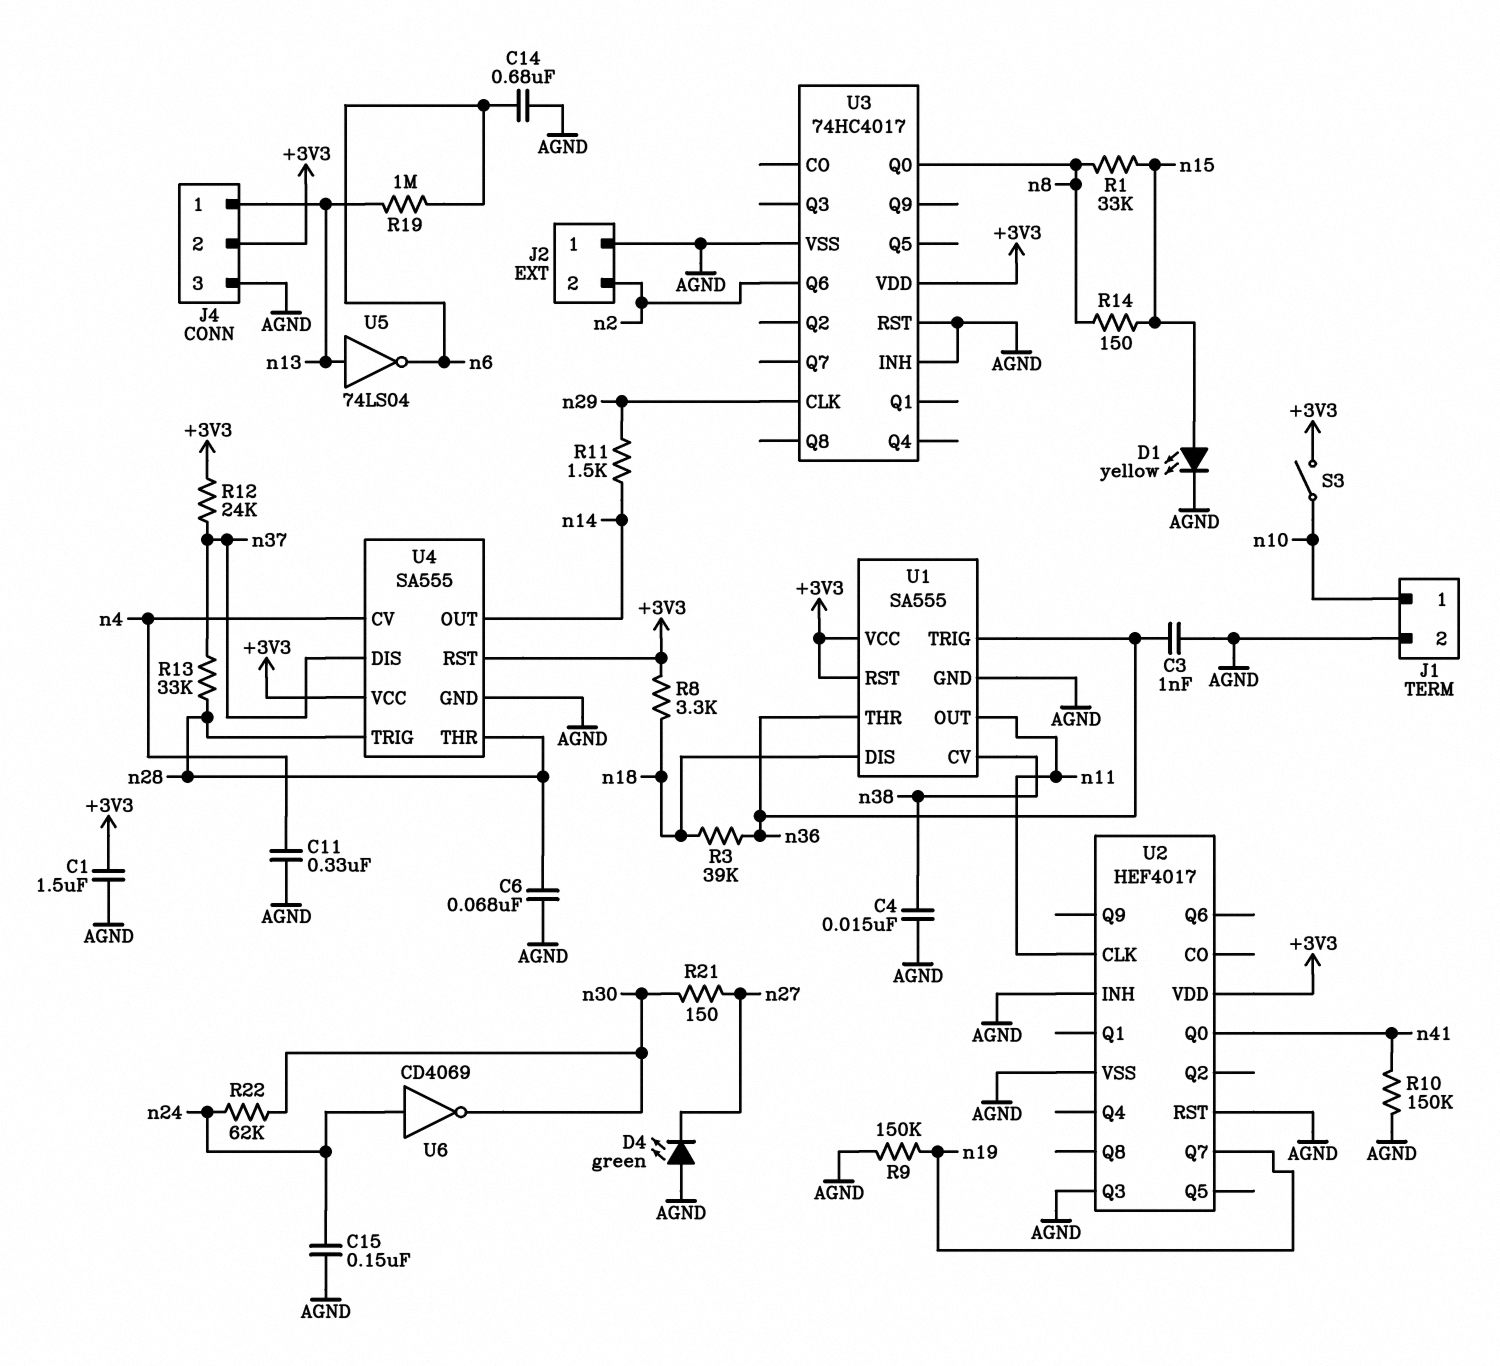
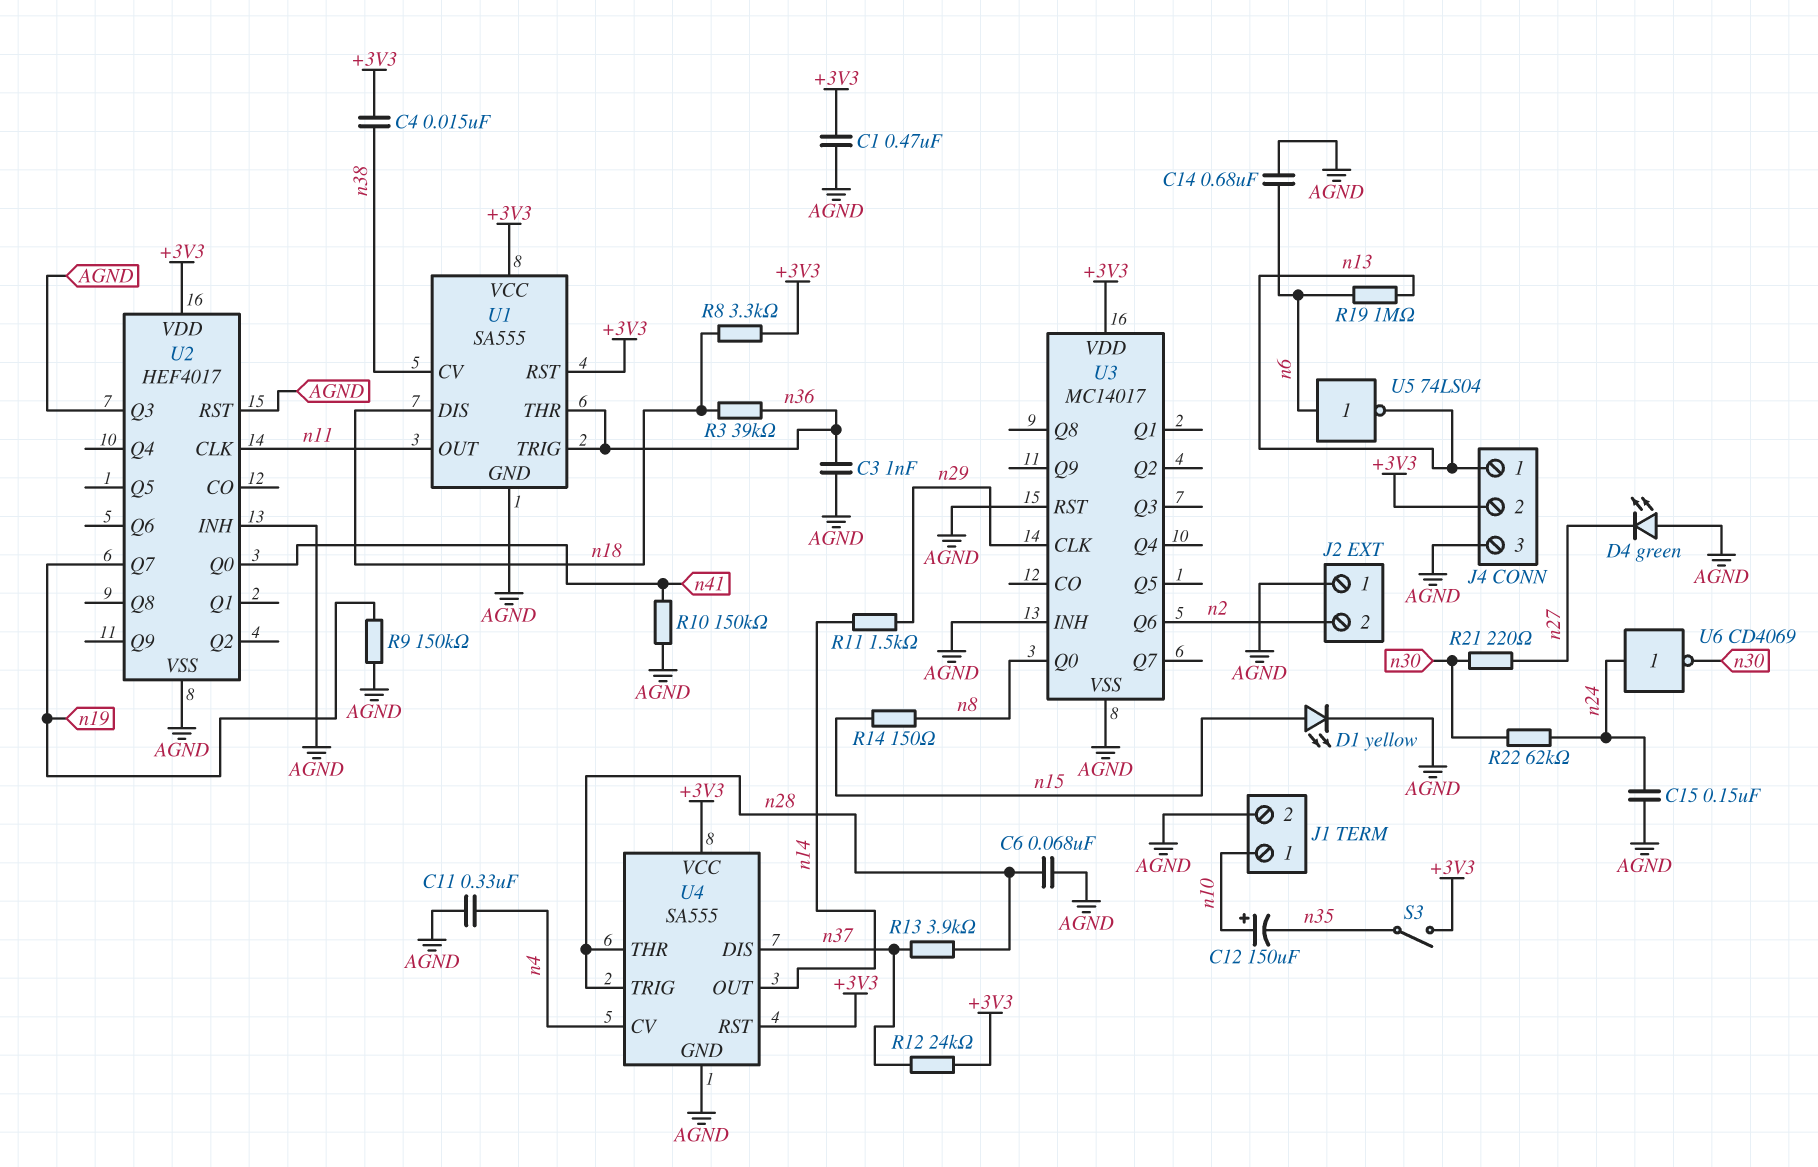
C1: 1.5uF (+3V3, AGND) -> 470nF (+3V3, AGND)
C4: 15nF (AGND, n38) -> 15nF (+3V3, n38)
C12: none -> 150uF (plus n10, minus n35)
R1: 33k (n8, n15) -> none
R13: 33k (n28, n37) -> 3.9k (n28, n37)
R21: 150 (n27, n30) -> 220 (n27, n30)
S3: switch (+3V3, n10) -> switch (+3V3, n35)
U3: 74HC4017 -> MC14017
U5: NOT 74LS04 (in n13, out n6) -> NOT 74LS04 (in n6, out n13)

